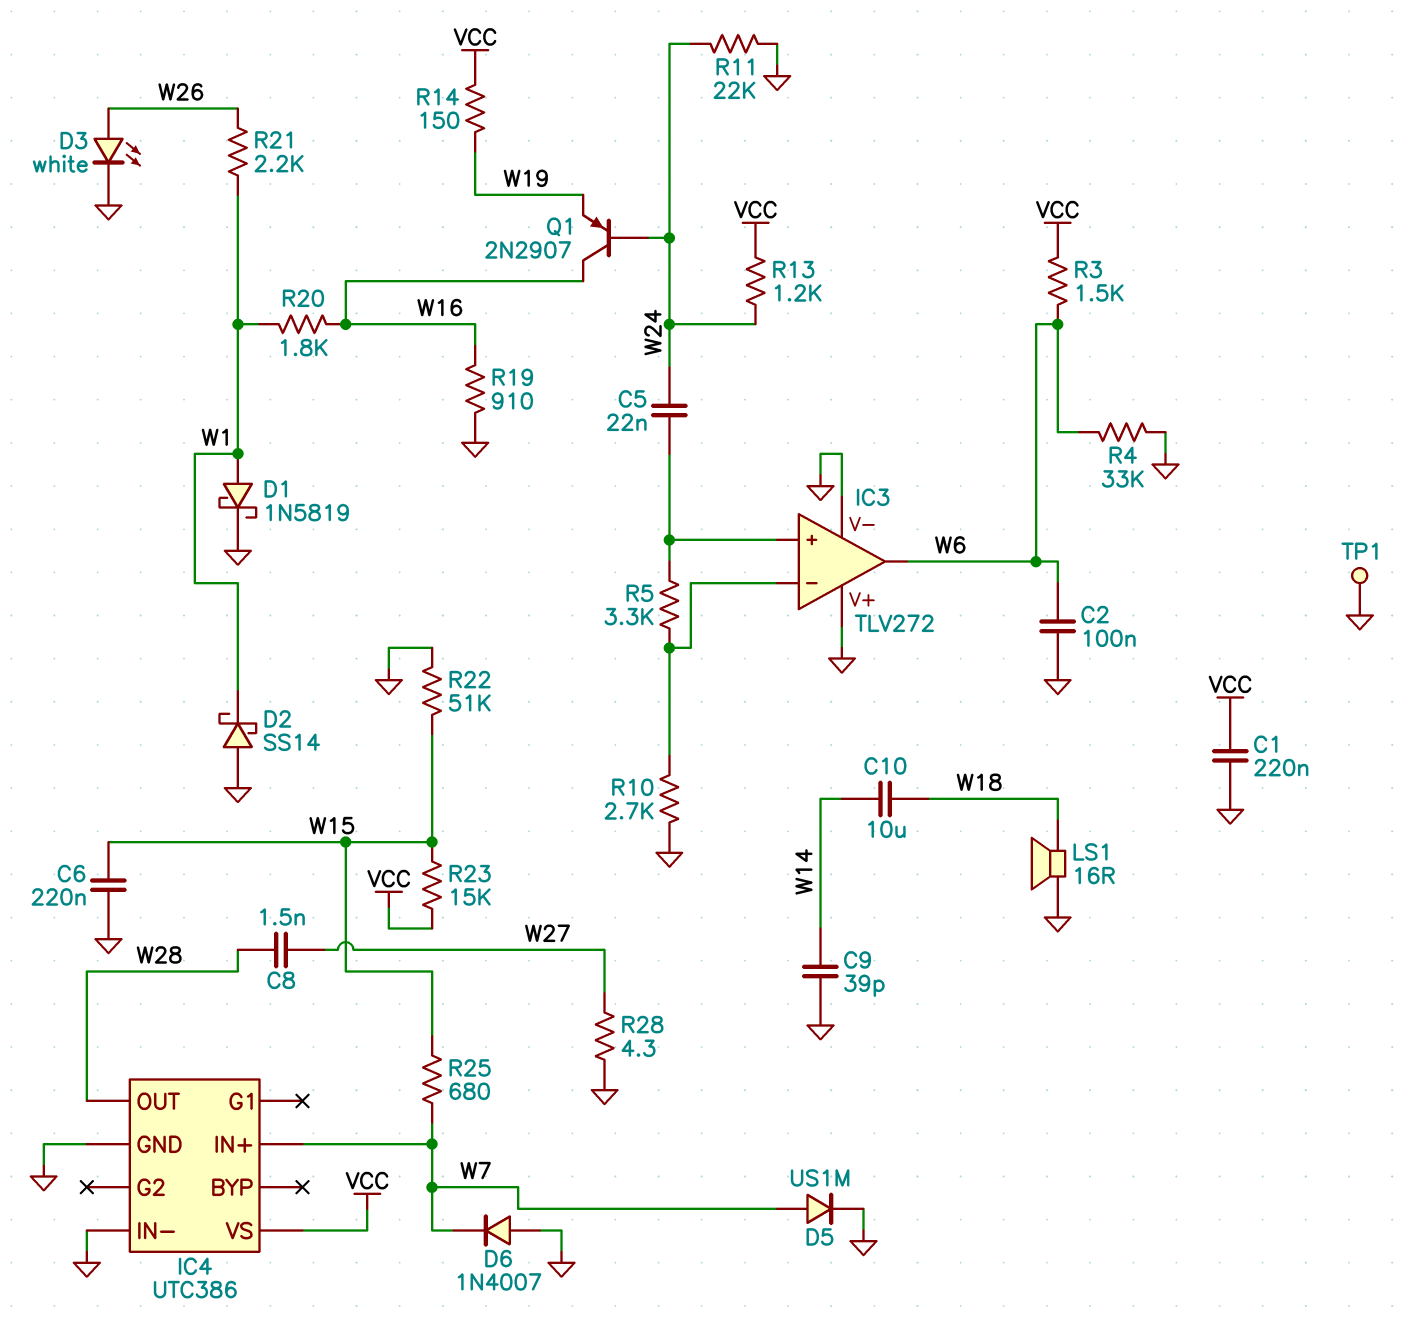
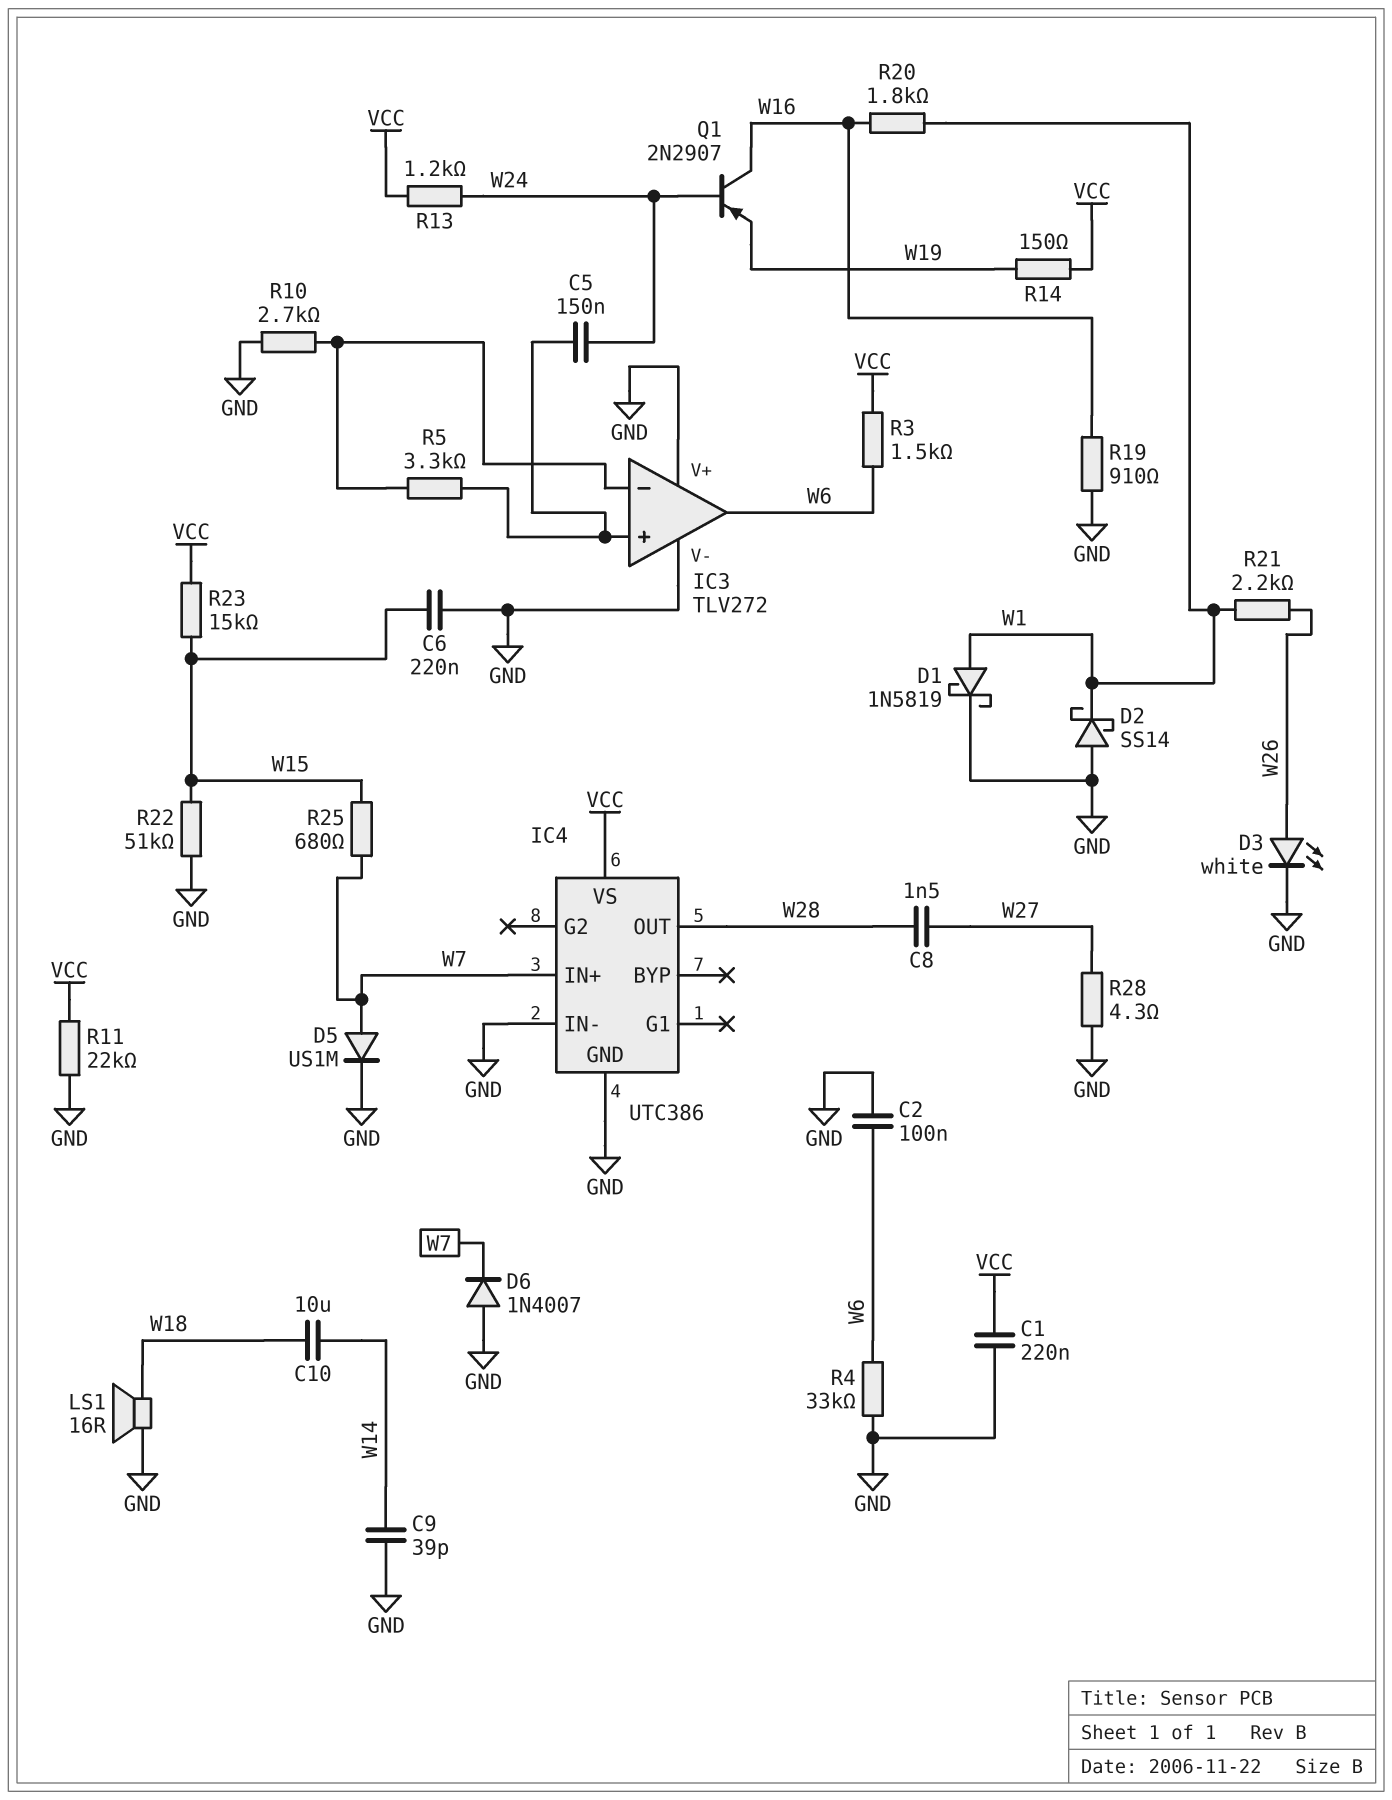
C5: 22nF (IC3/in+, W24) -> 150nF (IC3/in+, W24)
R11: 22k (GND, W24) -> 22k (GND, VCC)
TP1: test point (GND) -> none

